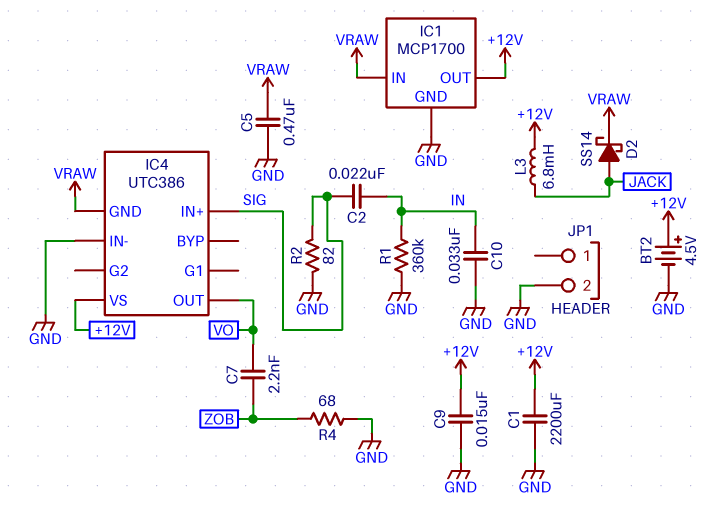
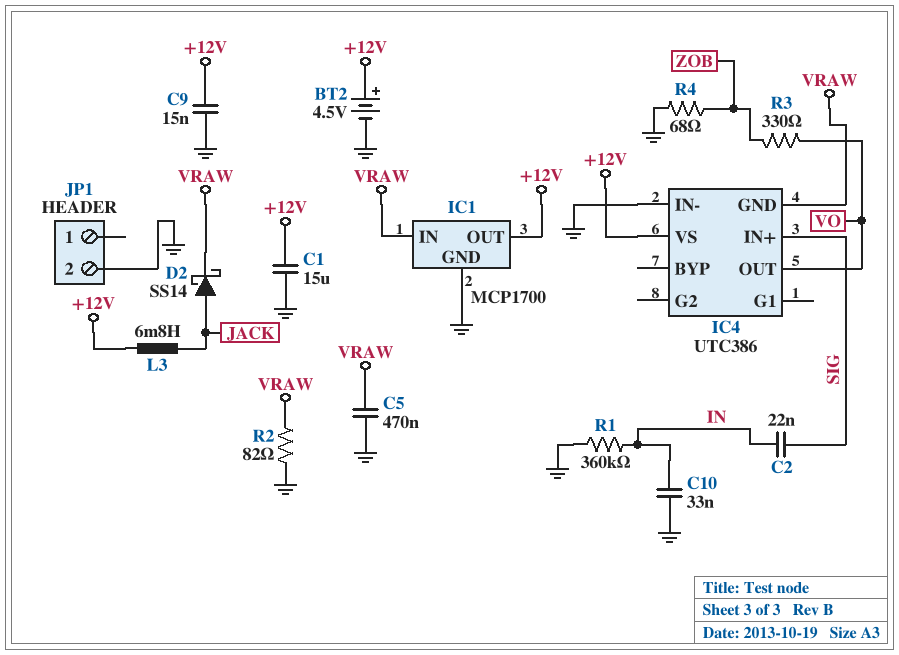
C1: 2200uF (+12V, GND) -> 15uF (+12V, GND)
C7: 2.2nF (VO, ZOB) -> none
R2: 82 (GND, SIG) -> 82 (GND, VRAW)
R3: none -> 330 (VO, ZOB)

